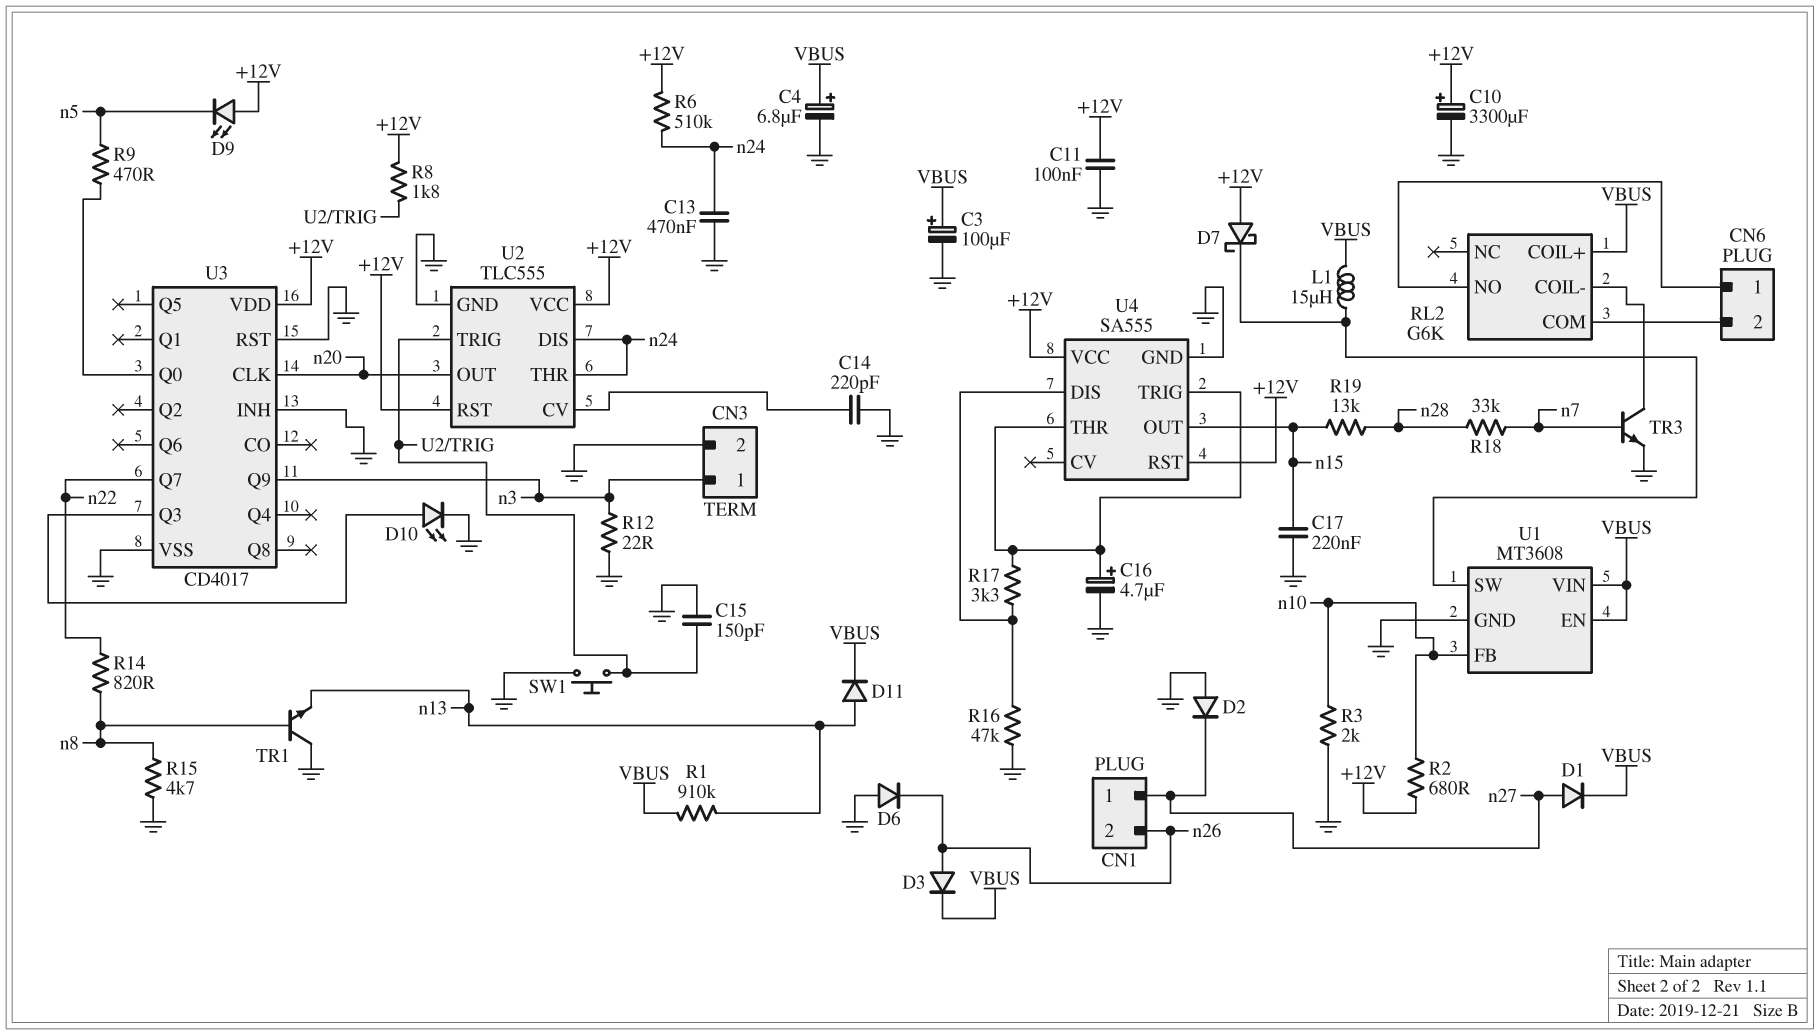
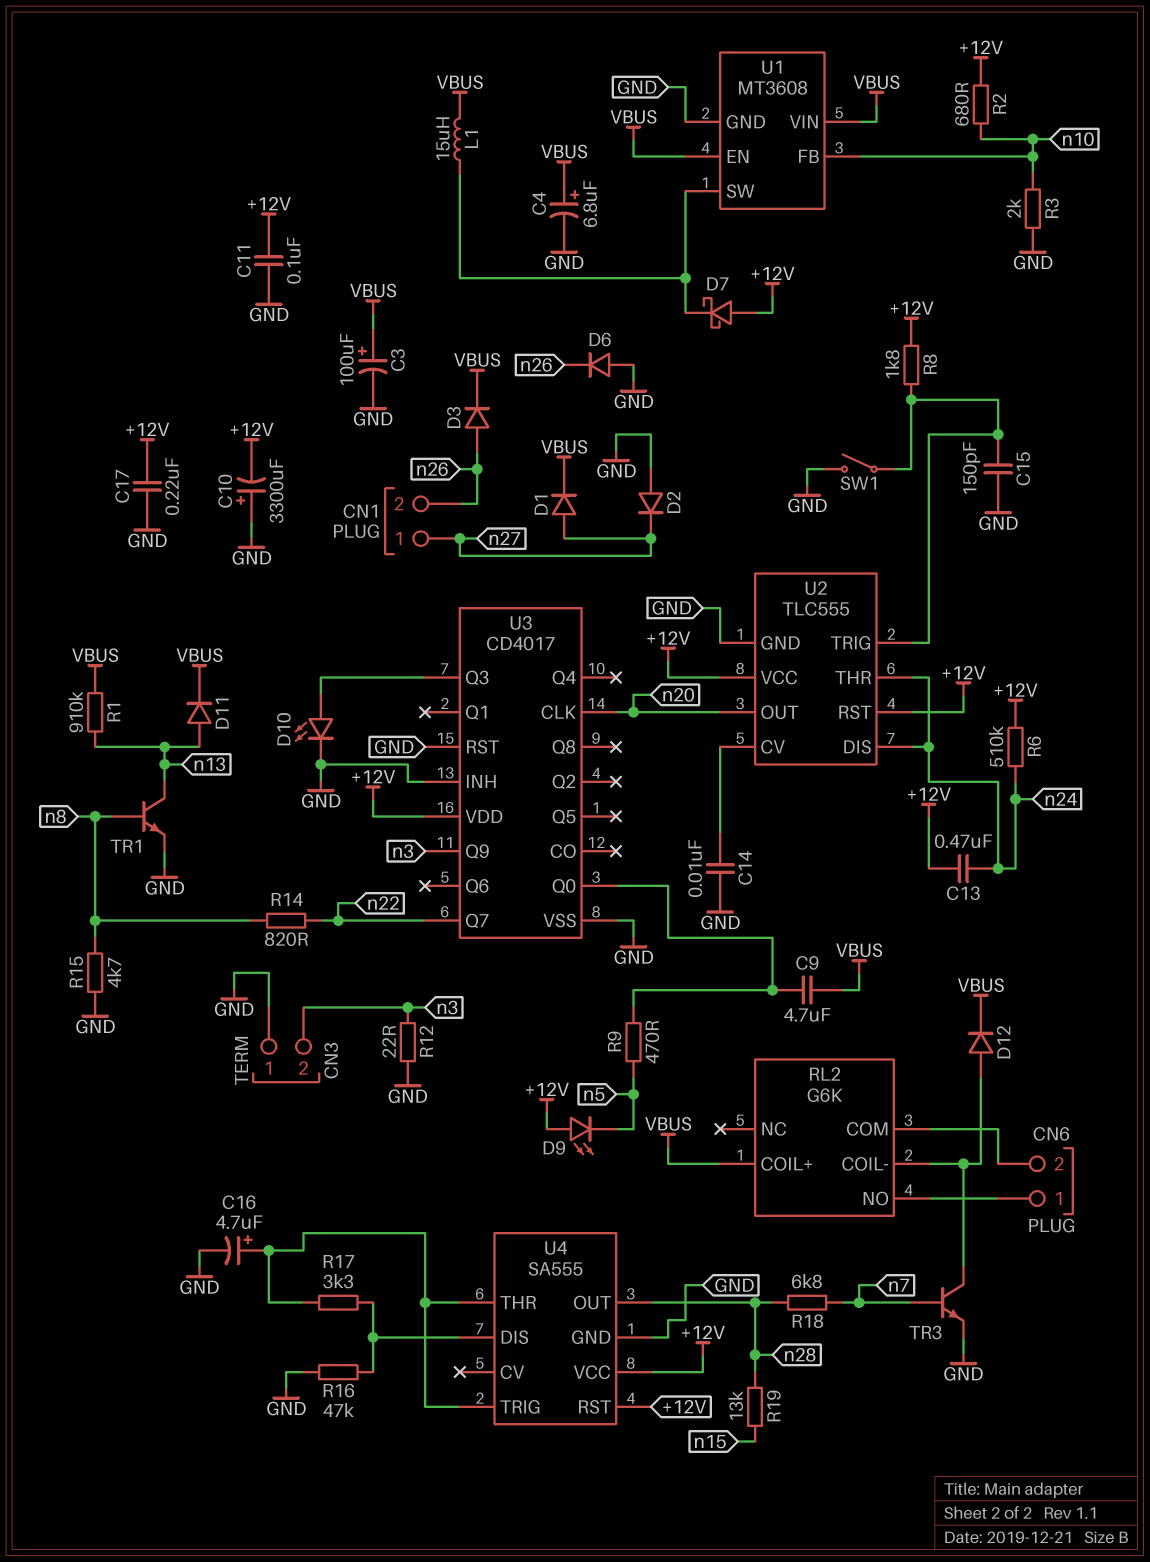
C9: none -> 4.7uF (U3/Q0, VBUS)
C10: 3300uF (plus +12V, minus GND) -> 3300uF (plus GND, minus +12V)
C13: 470nF (GND, n24) -> 470nF (+12V, n24)
C14: 220pF (GND, U2/CV) -> 10nF (GND, U2/CV)
C17: 220nF (GND, n15) -> 220nF (+12V, GND)
CN3 pin 1: n3 -> GND
CN3 pin 2: GND -> n3
D12: none -> diode (A RL2/COIL-, K VBUS)
R18: 33k (n7, n28) -> 6.8k (n7, n28)
SW1: button (GND, U2/TRIG) -> switch (GND, U2/TRIG)
TR1: NPN (B n8, C GND, E n13) -> NPN (B n8, C n13, E GND)
U4 pin OUT: n15 -> n28

